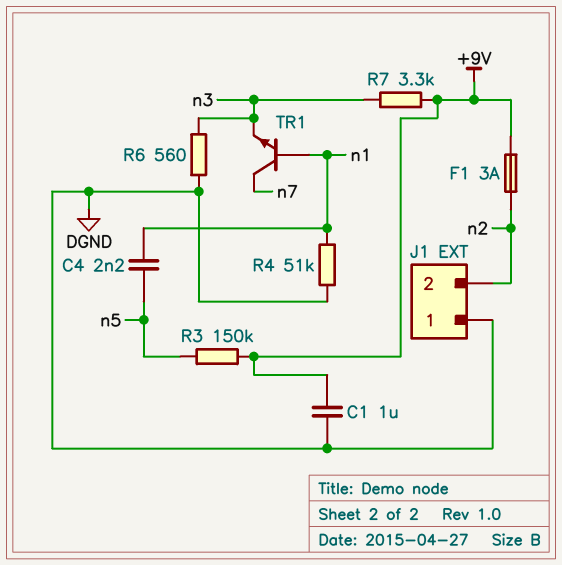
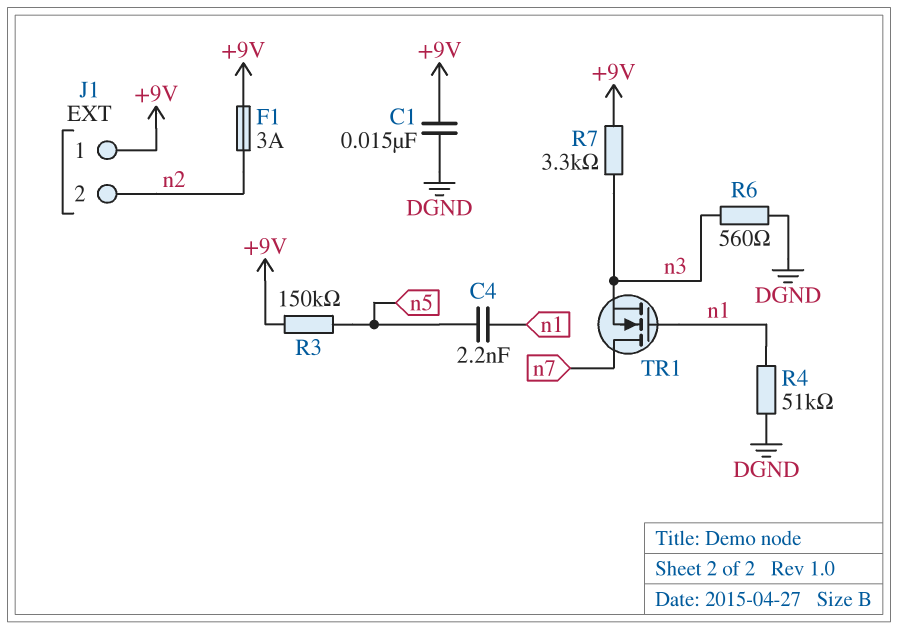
C1: 1uF (+9V, DGND) -> 15nF (+9V, DGND)
J1 pin 1: DGND -> +9V
TR1: NPN (B n1, C n7, E n3) -> NMOS (G n1, D n7, S n3)

